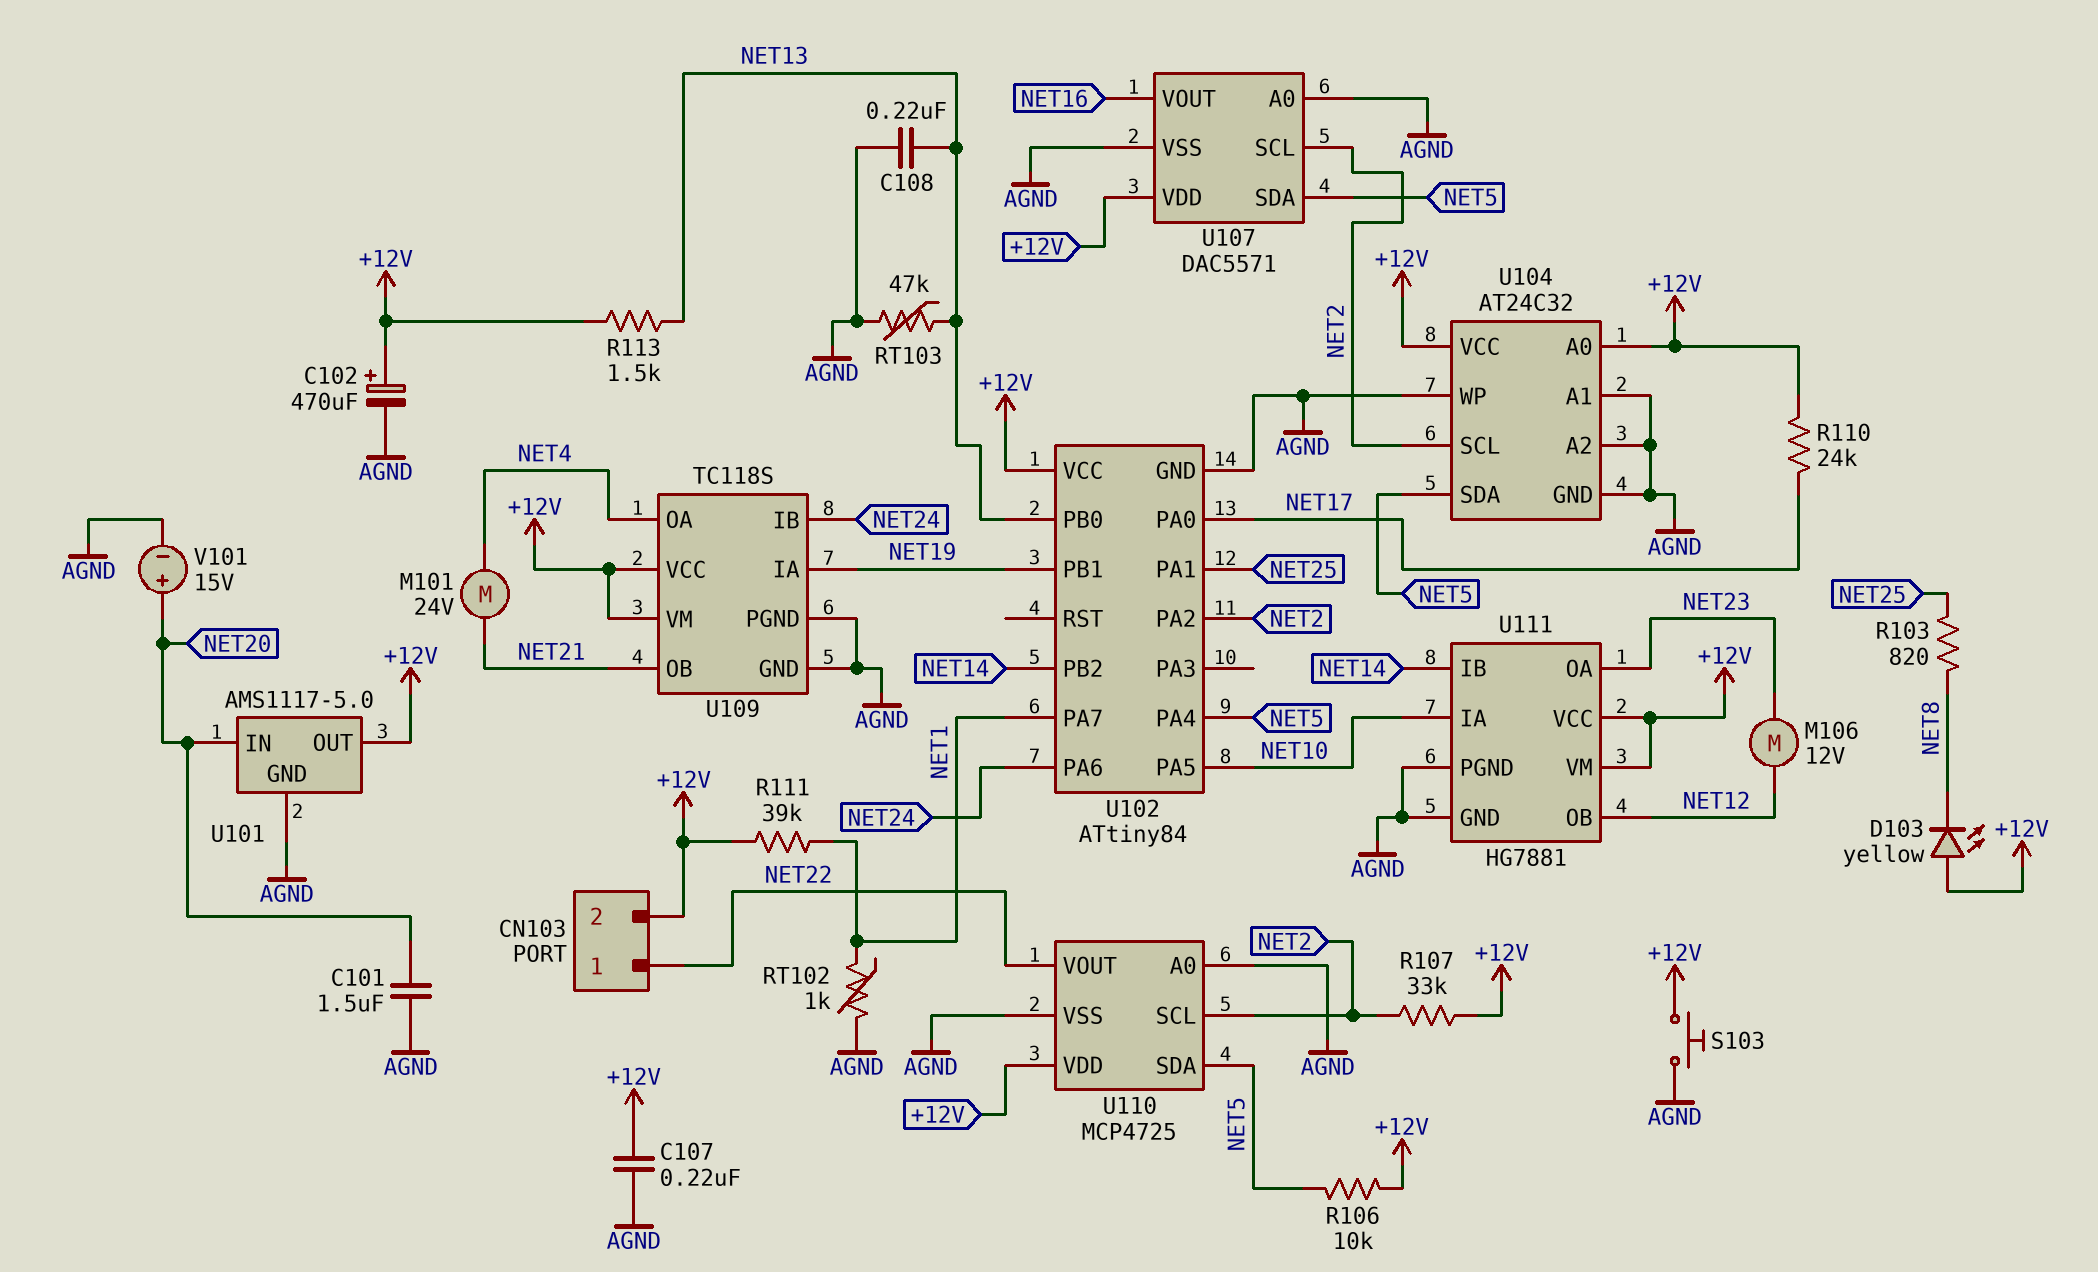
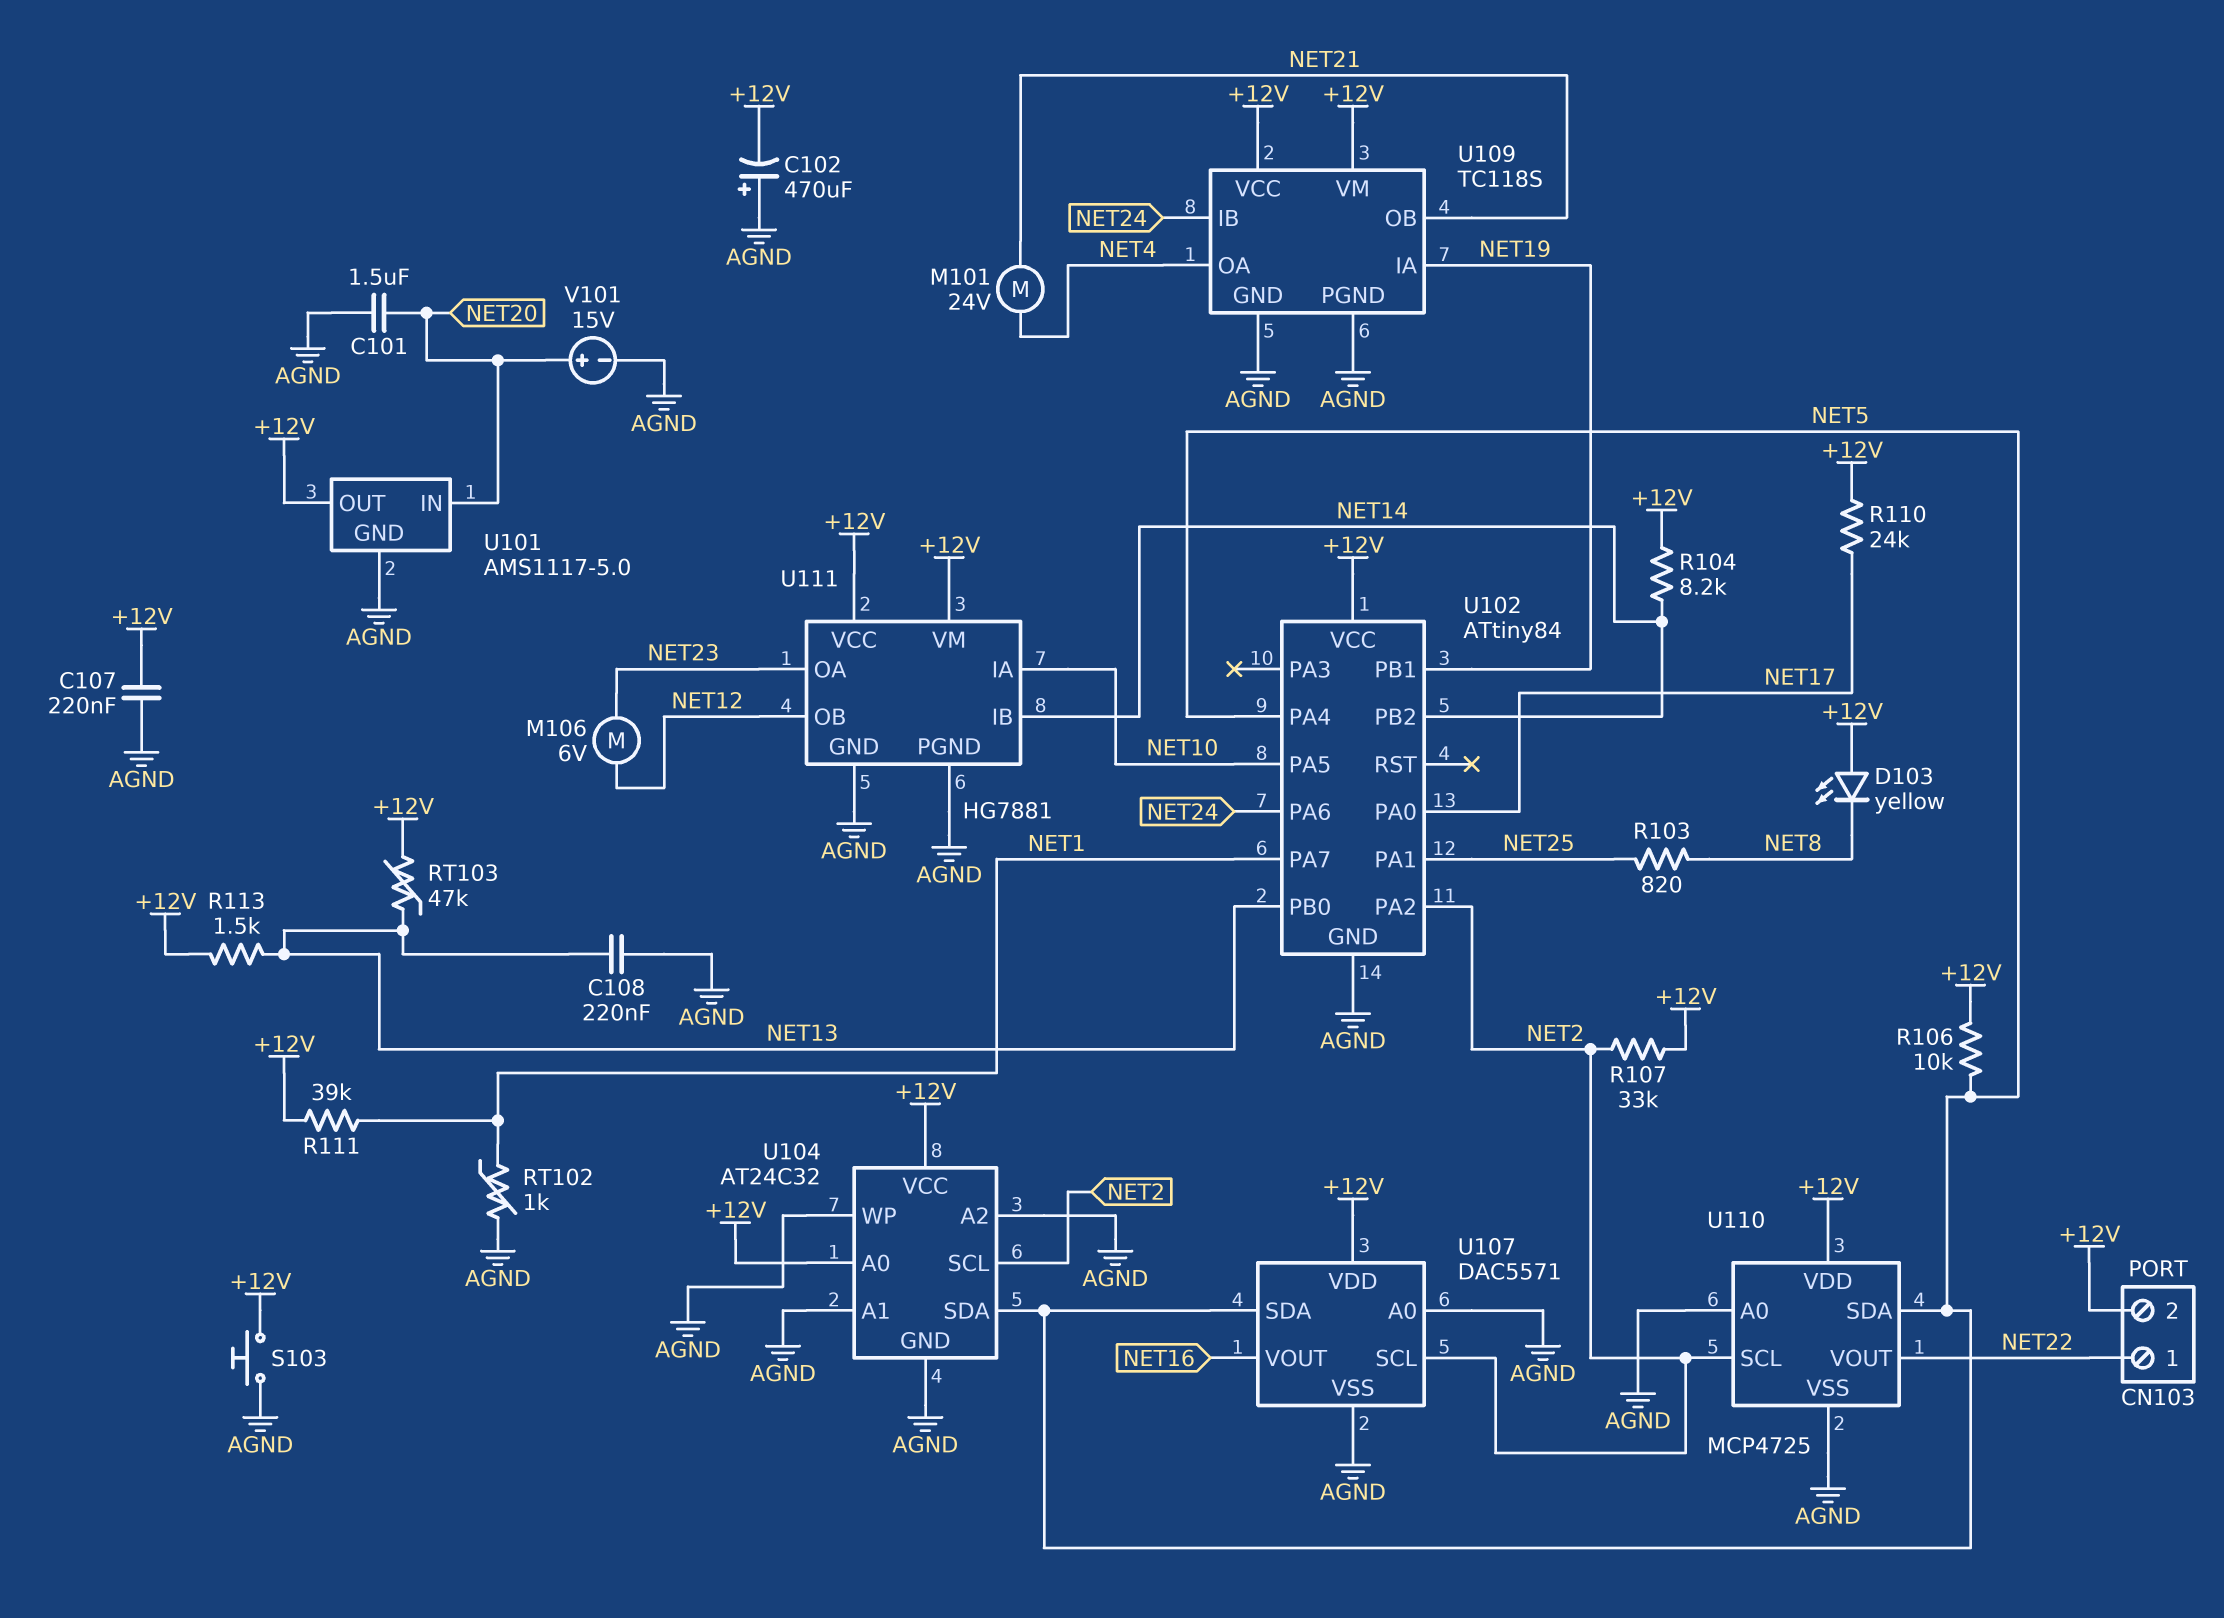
C102: 470uF (plus +12V, minus AGND) -> 470uF (plus AGND, minus +12V)
M106: motor 12V (NET12, NET23) -> motor 6V (NET12, NET23)
R104: none -> 8.2k (+12V, NET14)
RT103: 47k (AGND, NET13) -> 47k (+12V, NET13)

